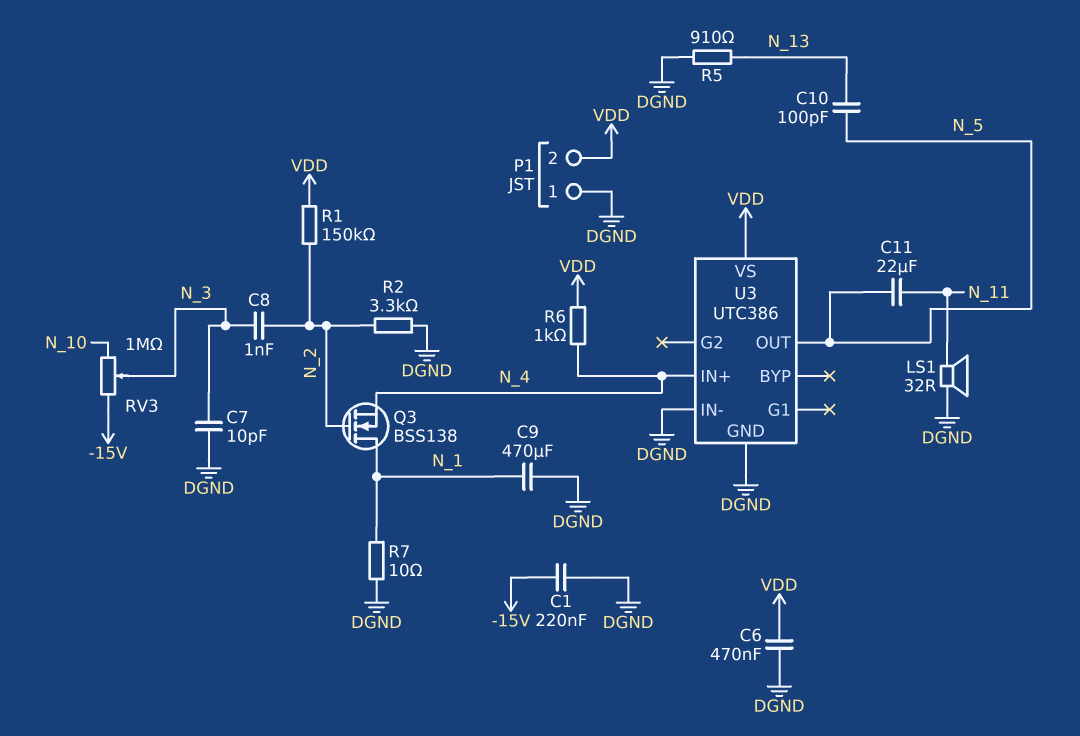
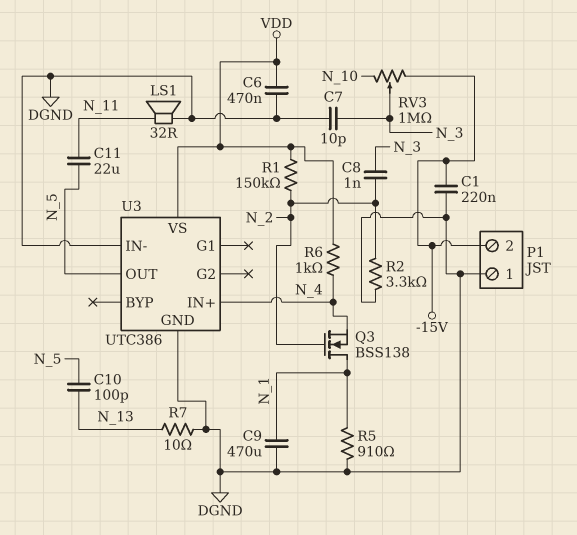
P1 pin 2: VDD -> -15V
R5: 910 (DGND, N_13) -> 910 (DGND, N_1)
R7: 10 (DGND, N_1) -> 10 (DGND, N_13)

